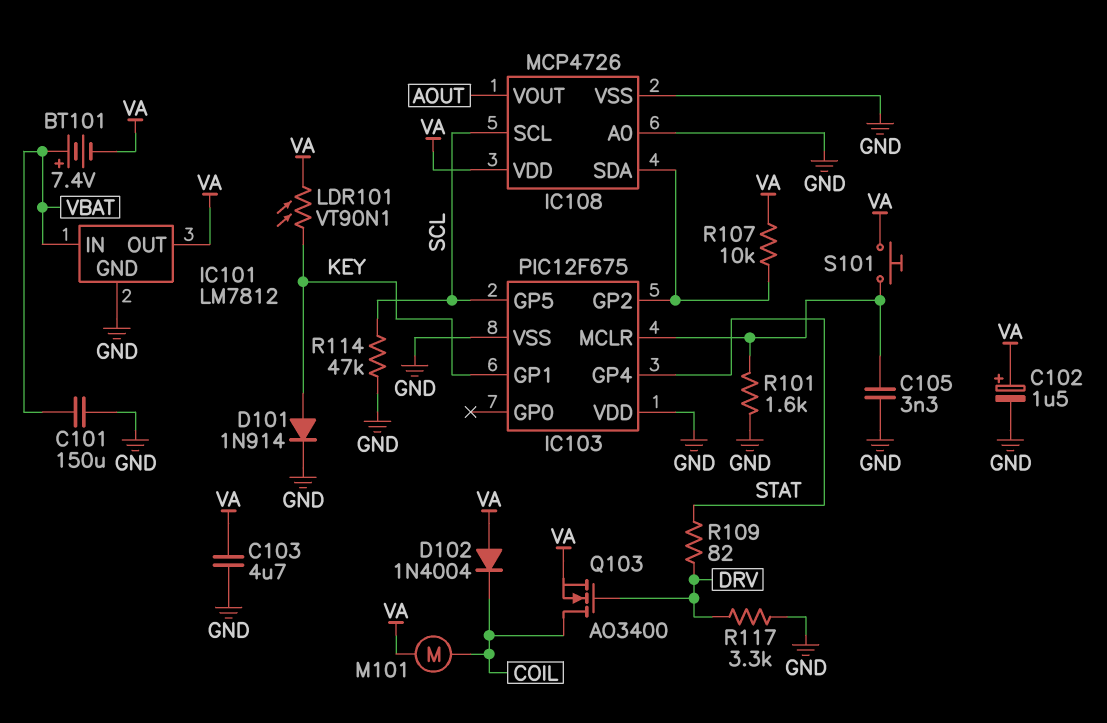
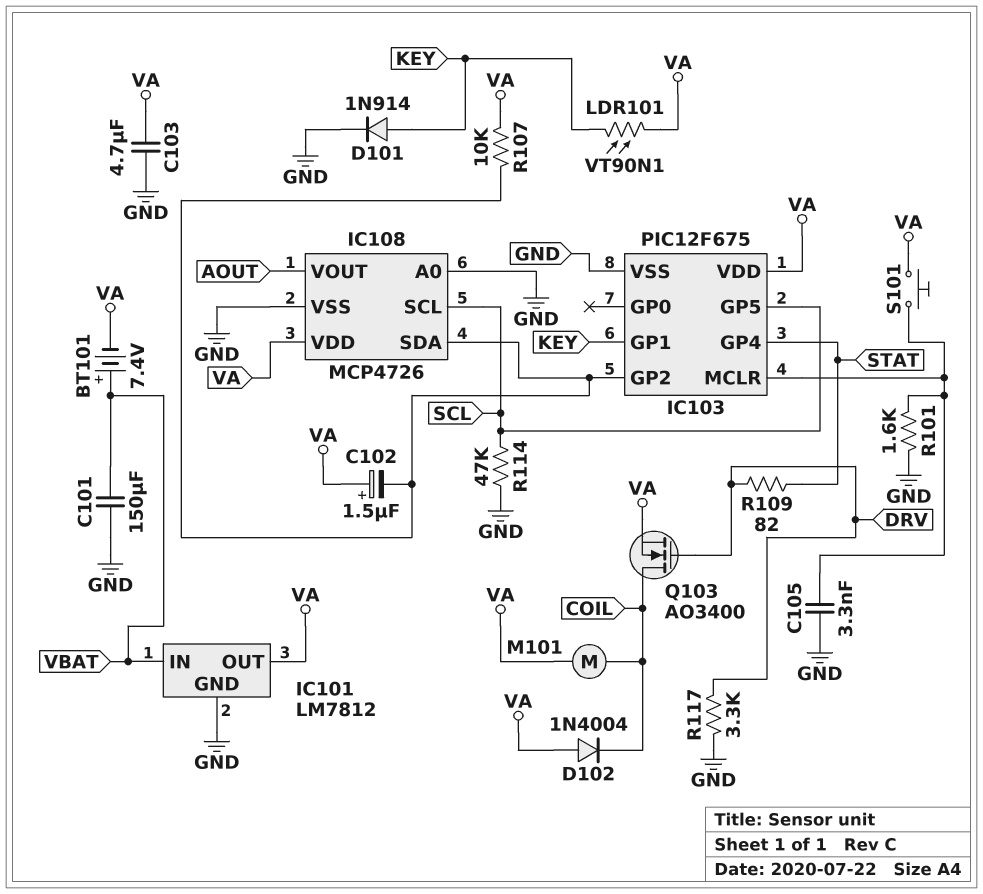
C102: 1.5uF (plus VA, minus GND) -> 1.5uF (plus VA, minus IC103/GP2)
IC103 pin VDD: GND -> VA

